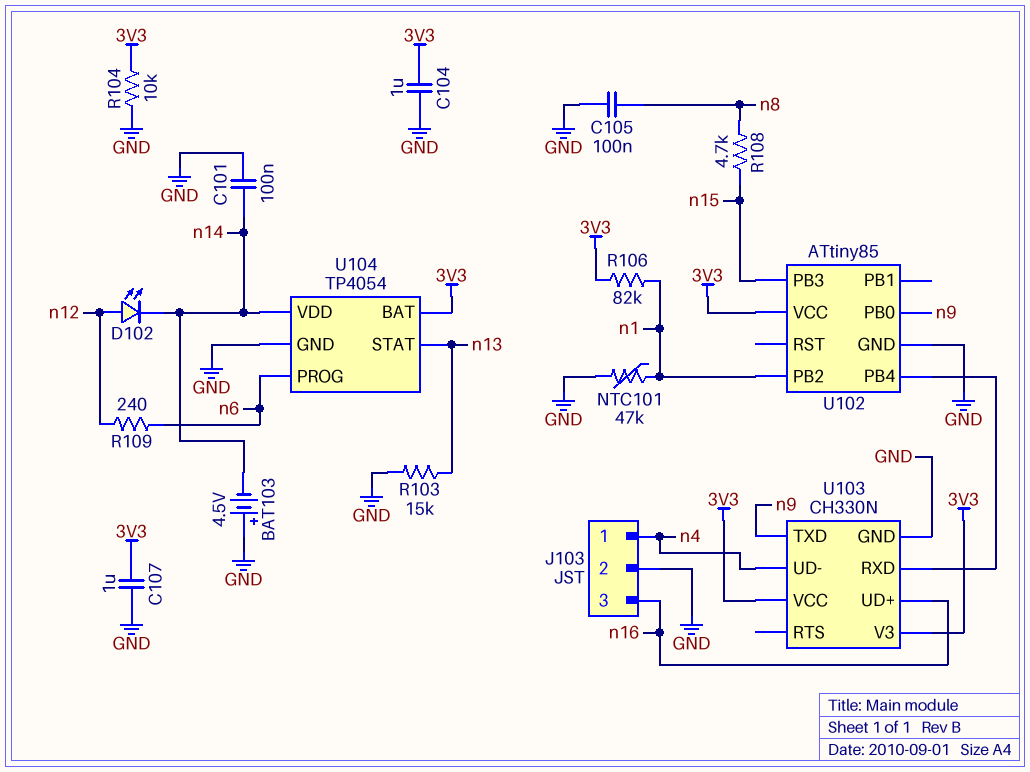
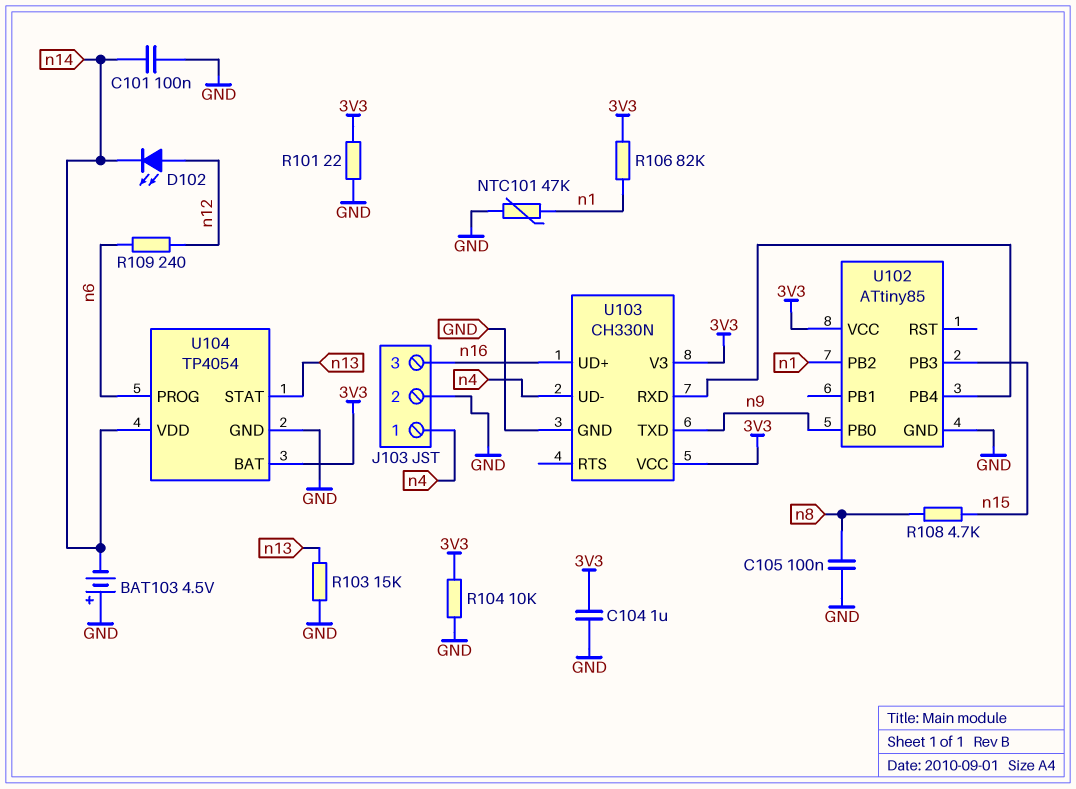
C107: 1uF (3V3, GND) -> none
R101: none -> 22 (3V3, GND)

